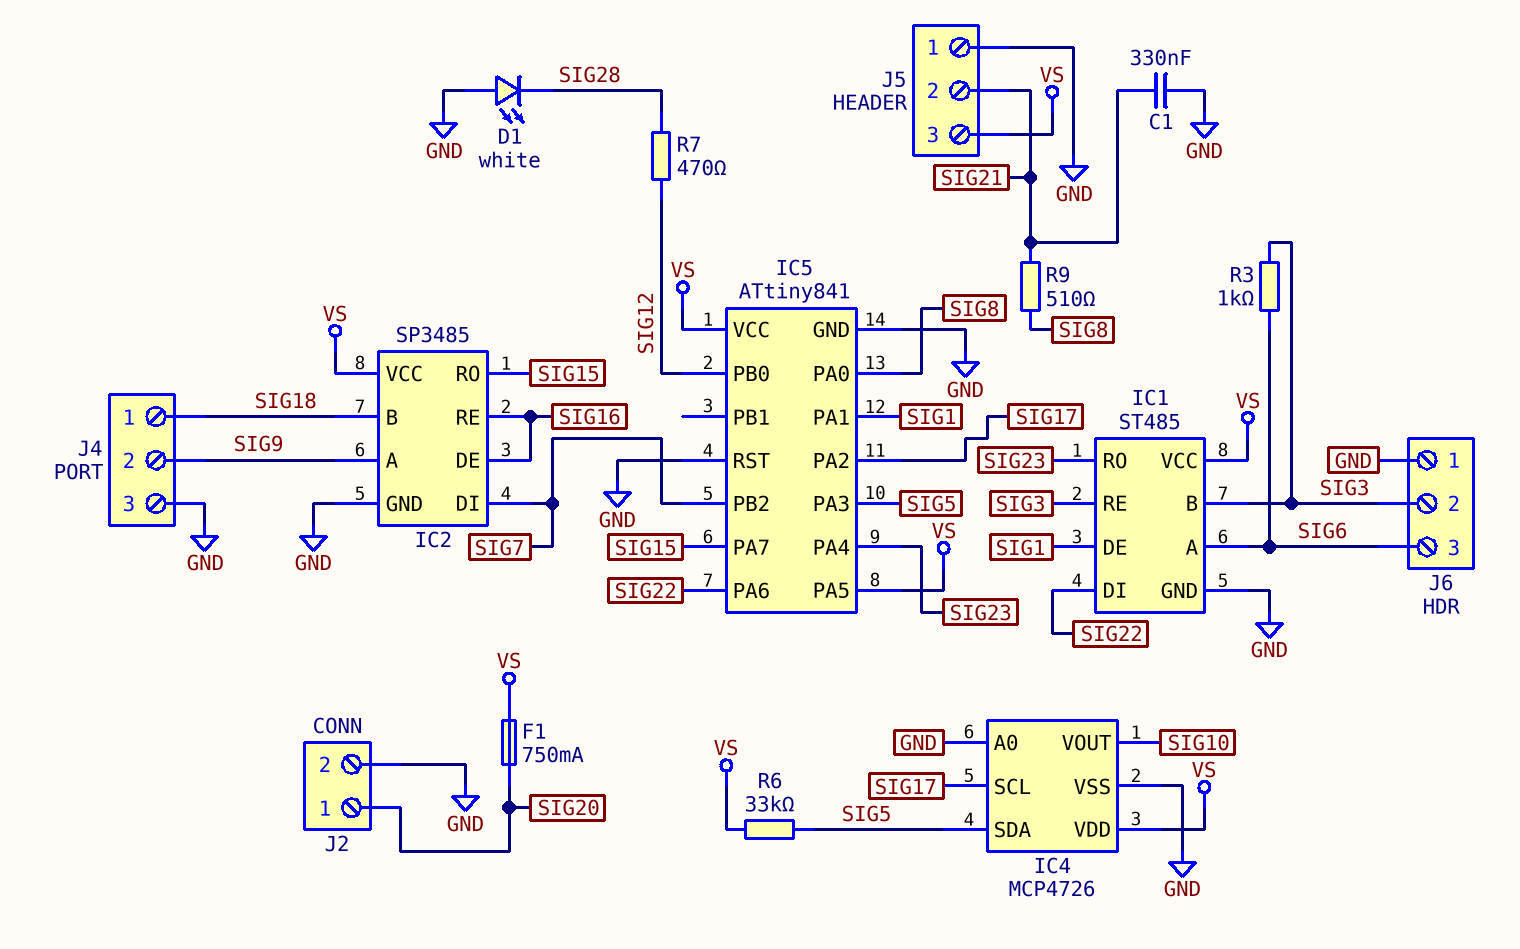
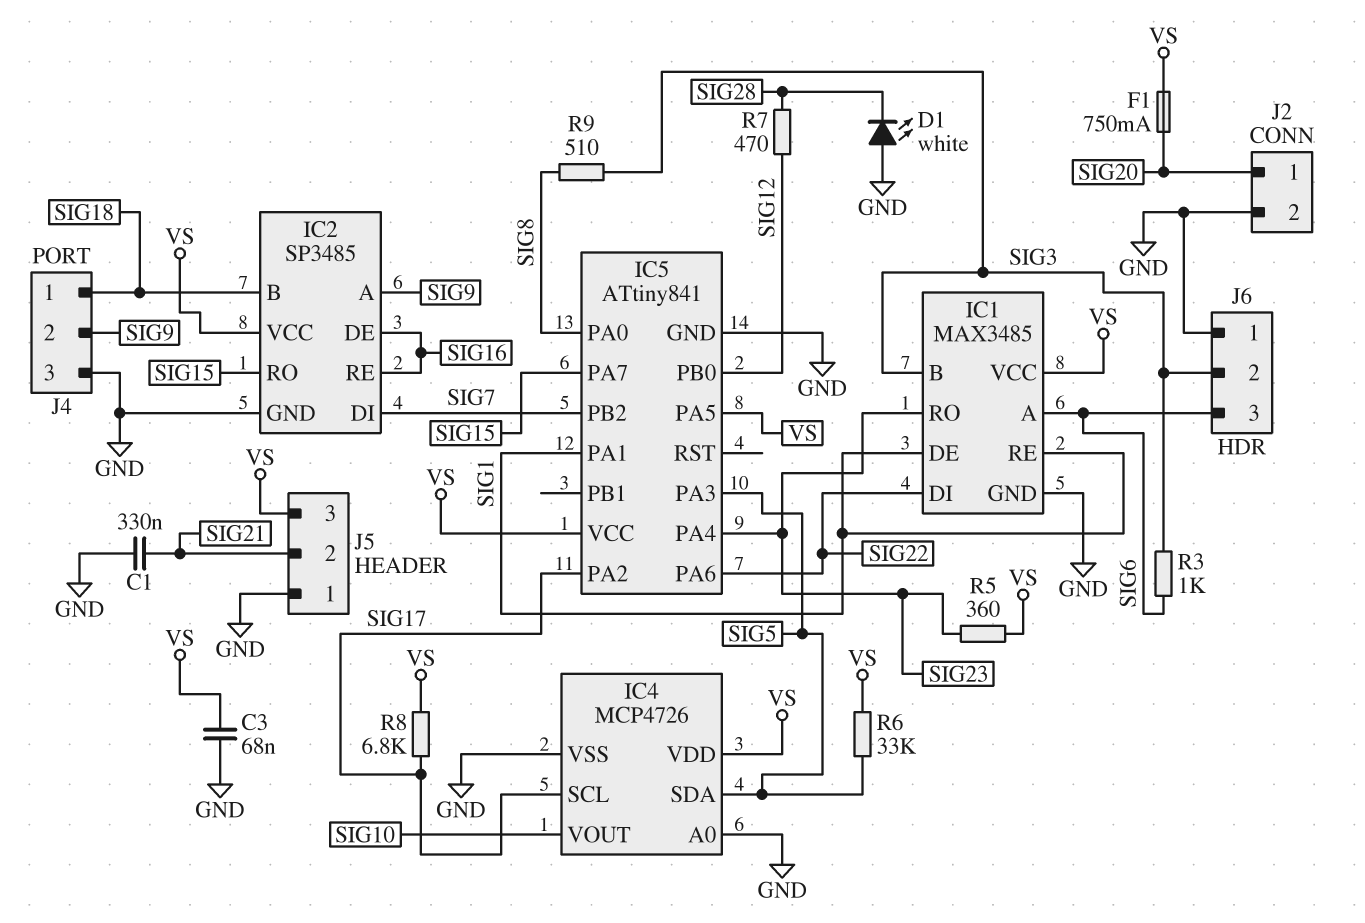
C3: none -> 68nF (GND, VS)
IC1: ST485 -> MAX3485
IC1 pin RE: SIG3 -> SIG1
IC5 pin RST: GND -> none
R5: none -> 360 (SIG23, VS)
R8: none -> 6.8k (SIG17, VS)
R9: 510 (SIG8, SIG21) -> 510 (SIG3, SIG8)

